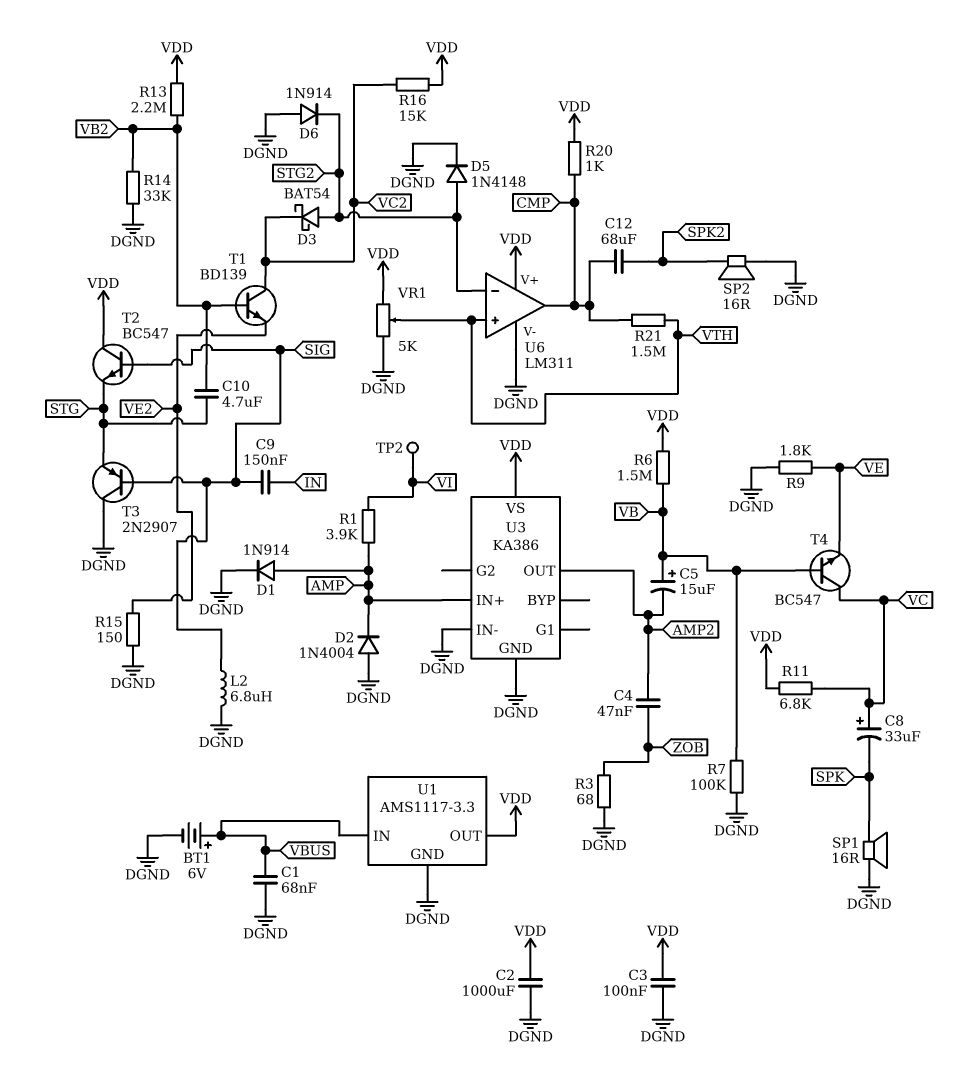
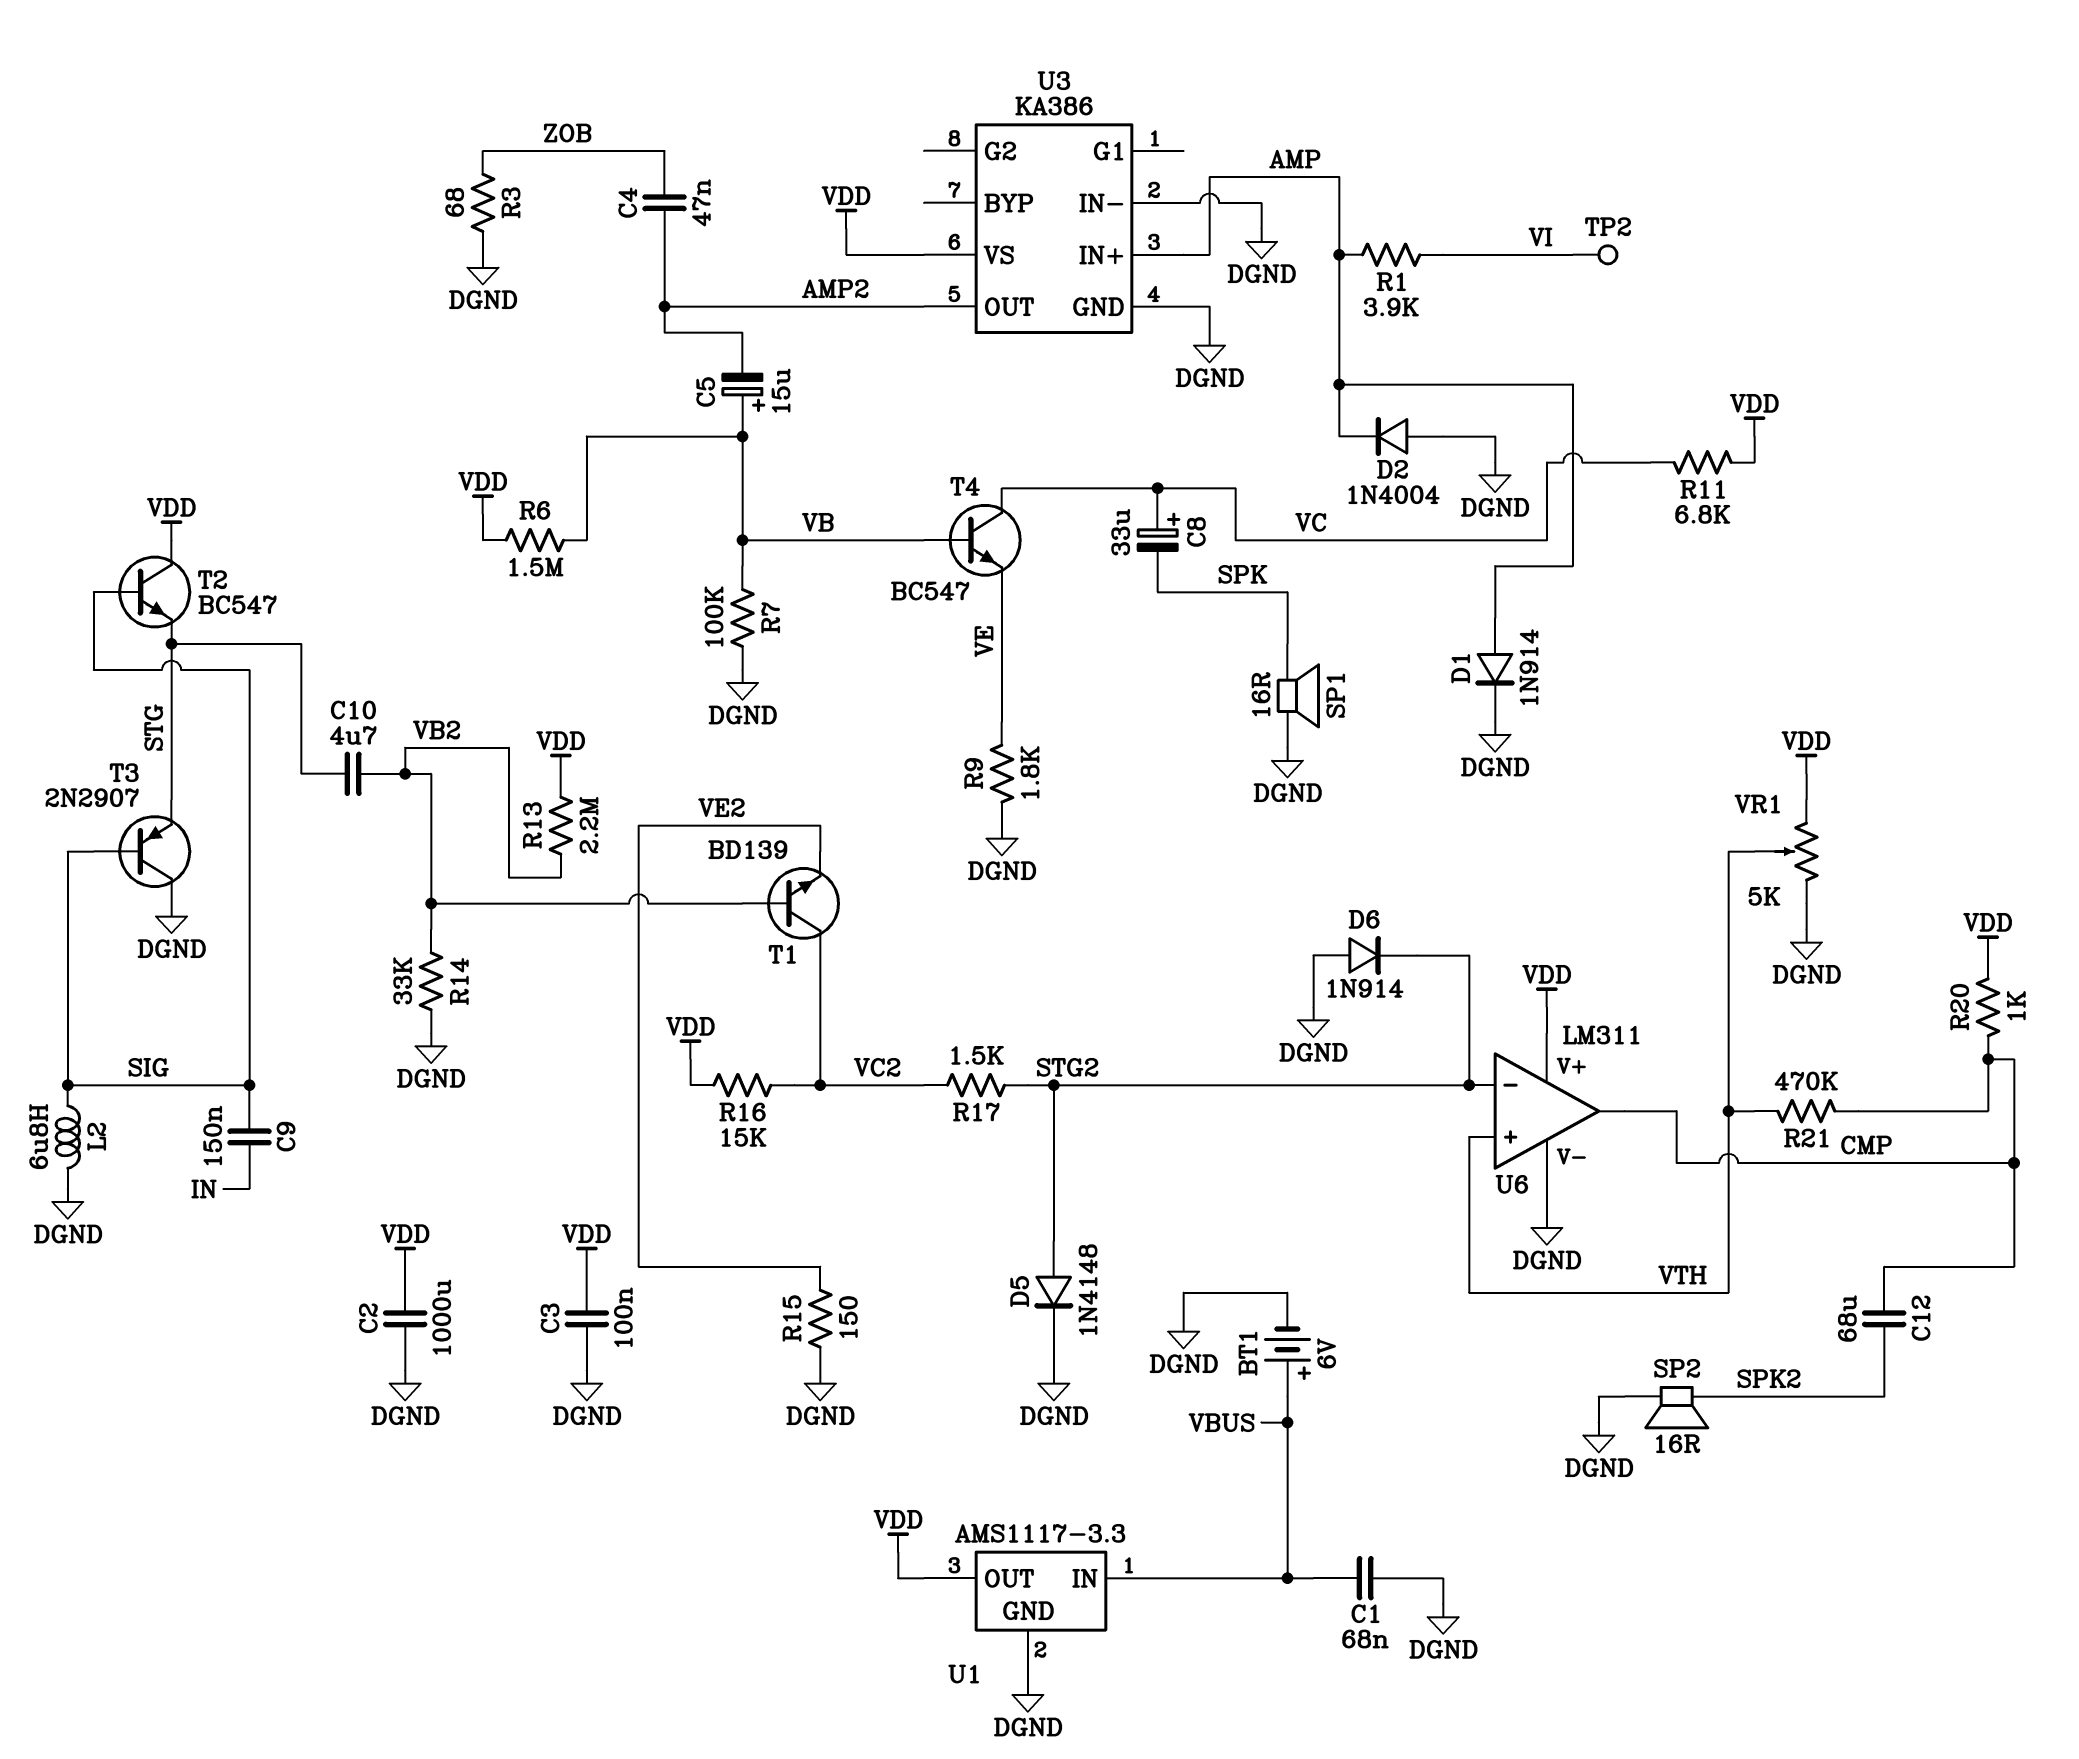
D3: schottky BAT54 (A STG2, K VC2) -> none
R17: none -> 1.5k (STG2, VC2)
R21: 1.5M (CMP, VTH) -> 470k (CMP, VTH)

